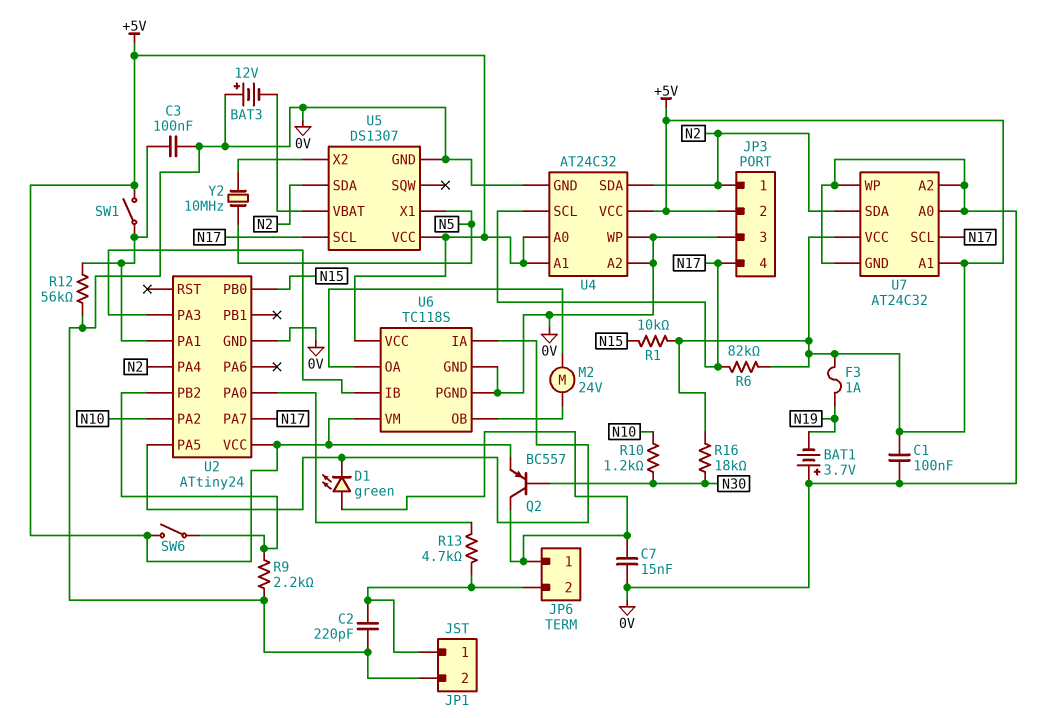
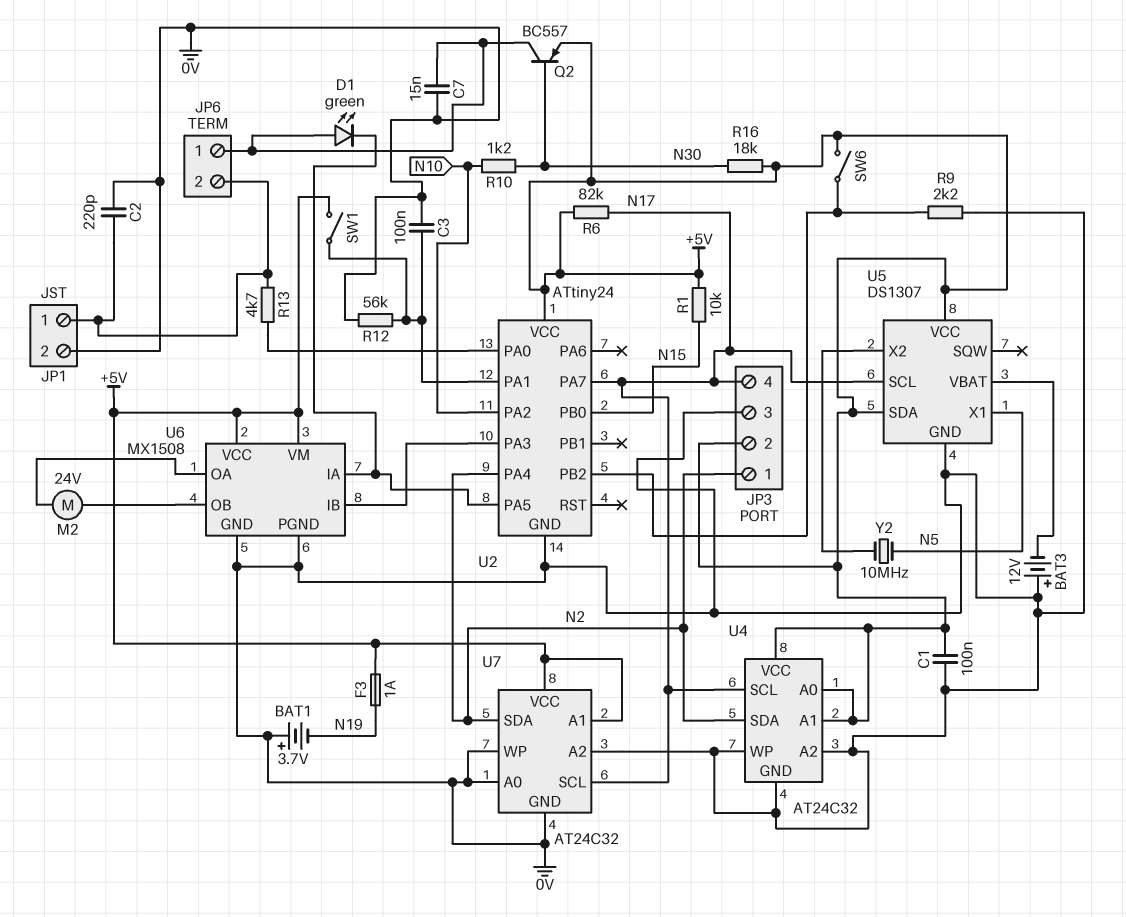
U5 pin SDA: N2 -> +5V
U6: TC118S -> MX1508

